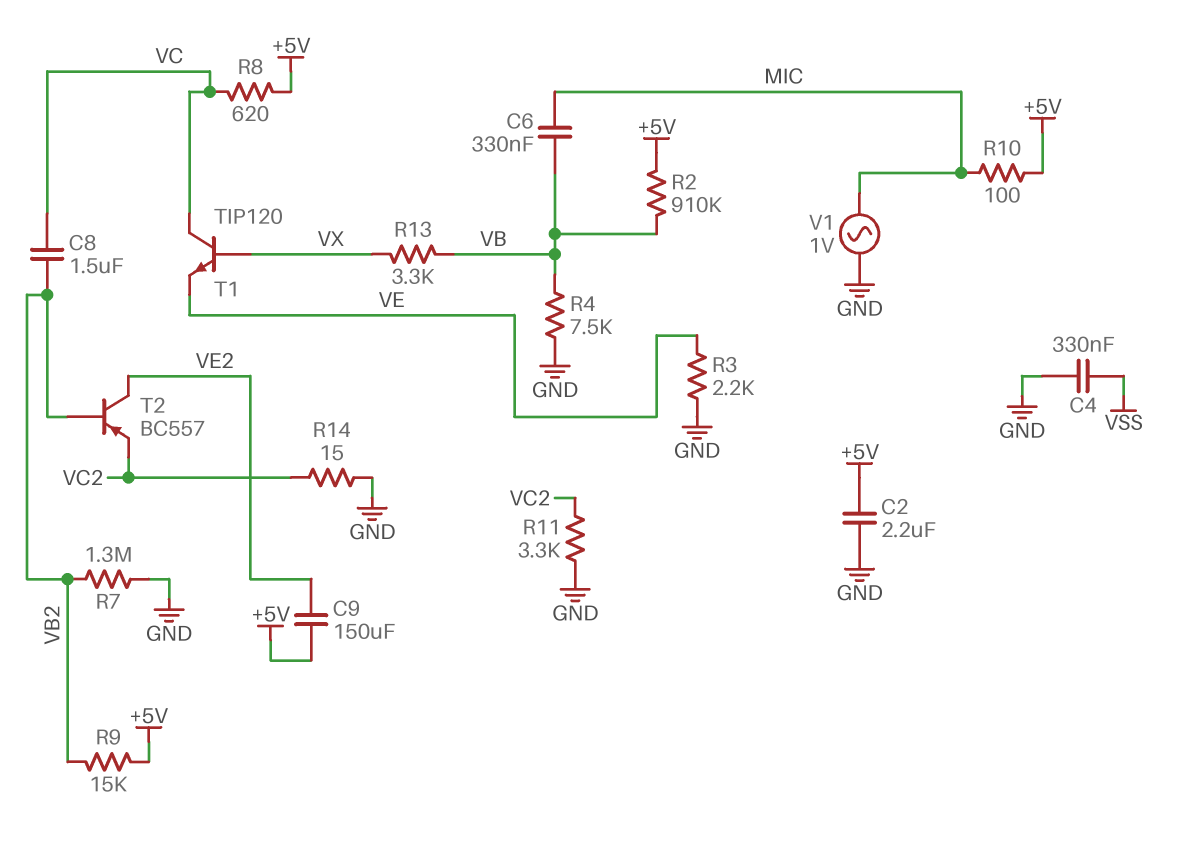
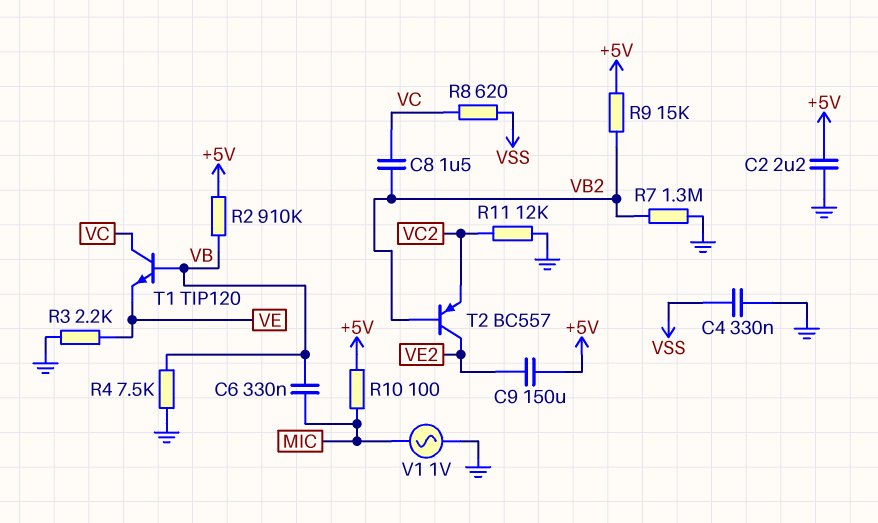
R8: 620 (+5V, VC) -> 620 (VC, VSS)
R11: 3.3k (GND, VC2) -> 12k (GND, VC2)
R13: 3.3k (VB, VX) -> none
R14: 15 (GND, VC2) -> none
T1: NPN TIP120 (B VX, C VC, E VE) -> NPN TIP120 (B VB, C VC, E VE)

